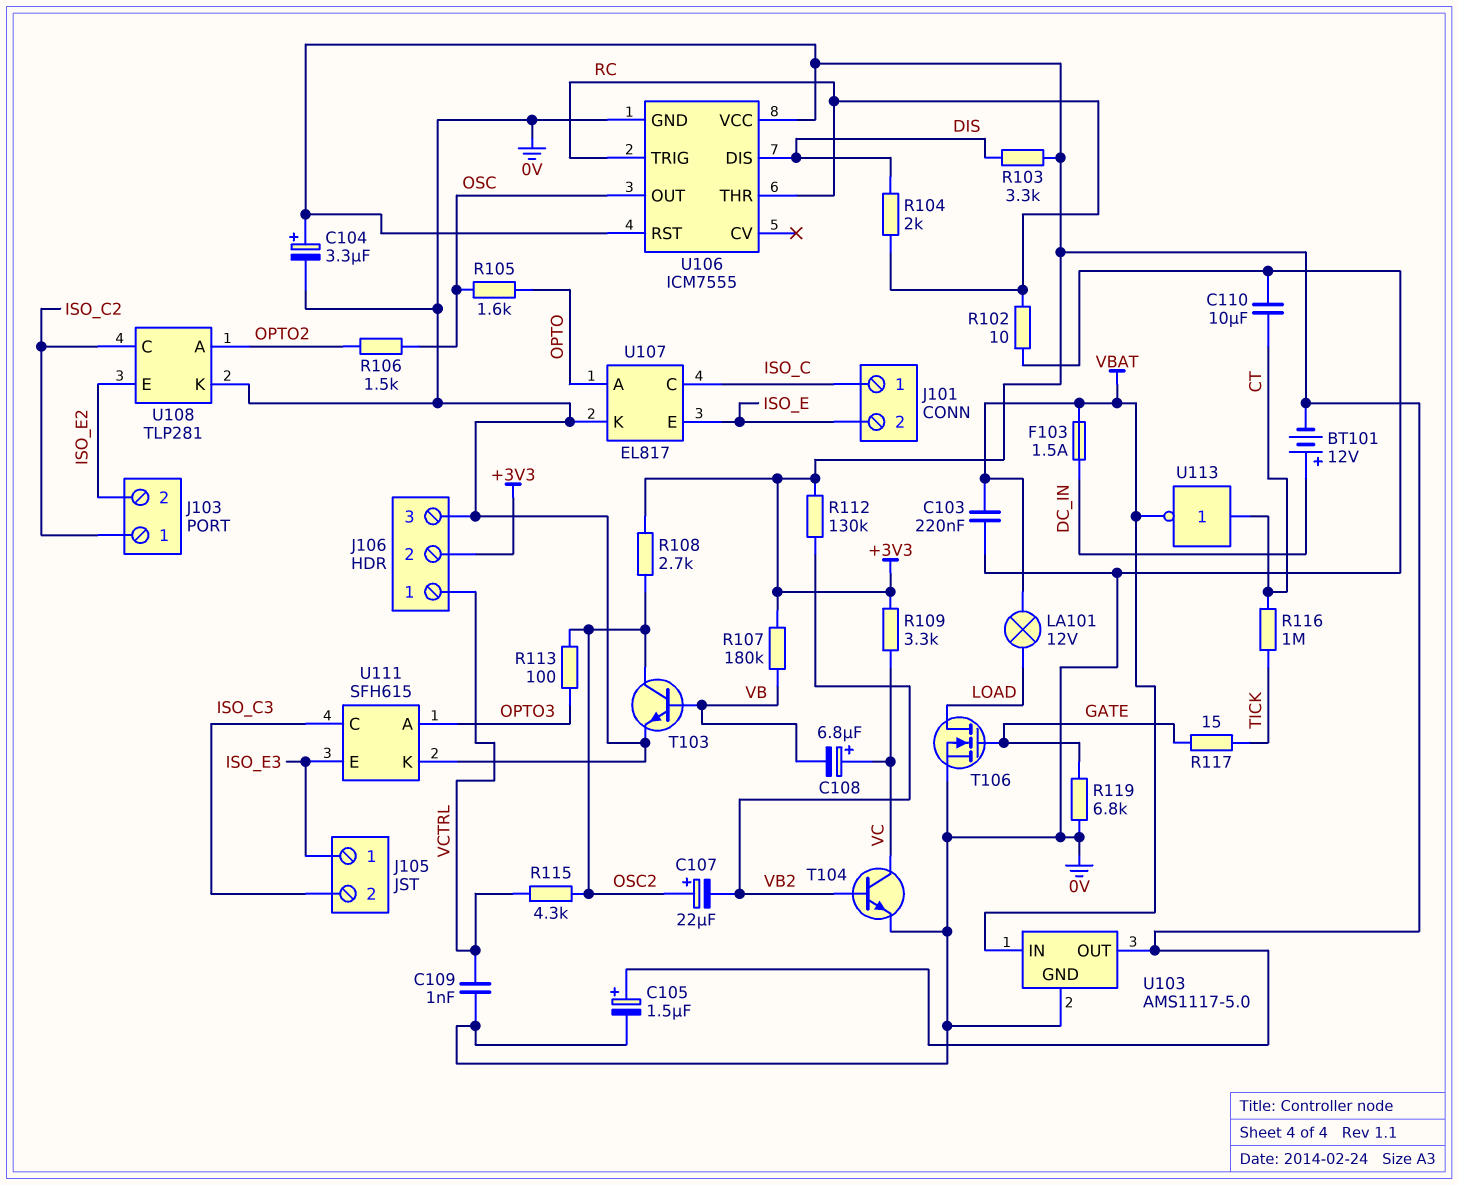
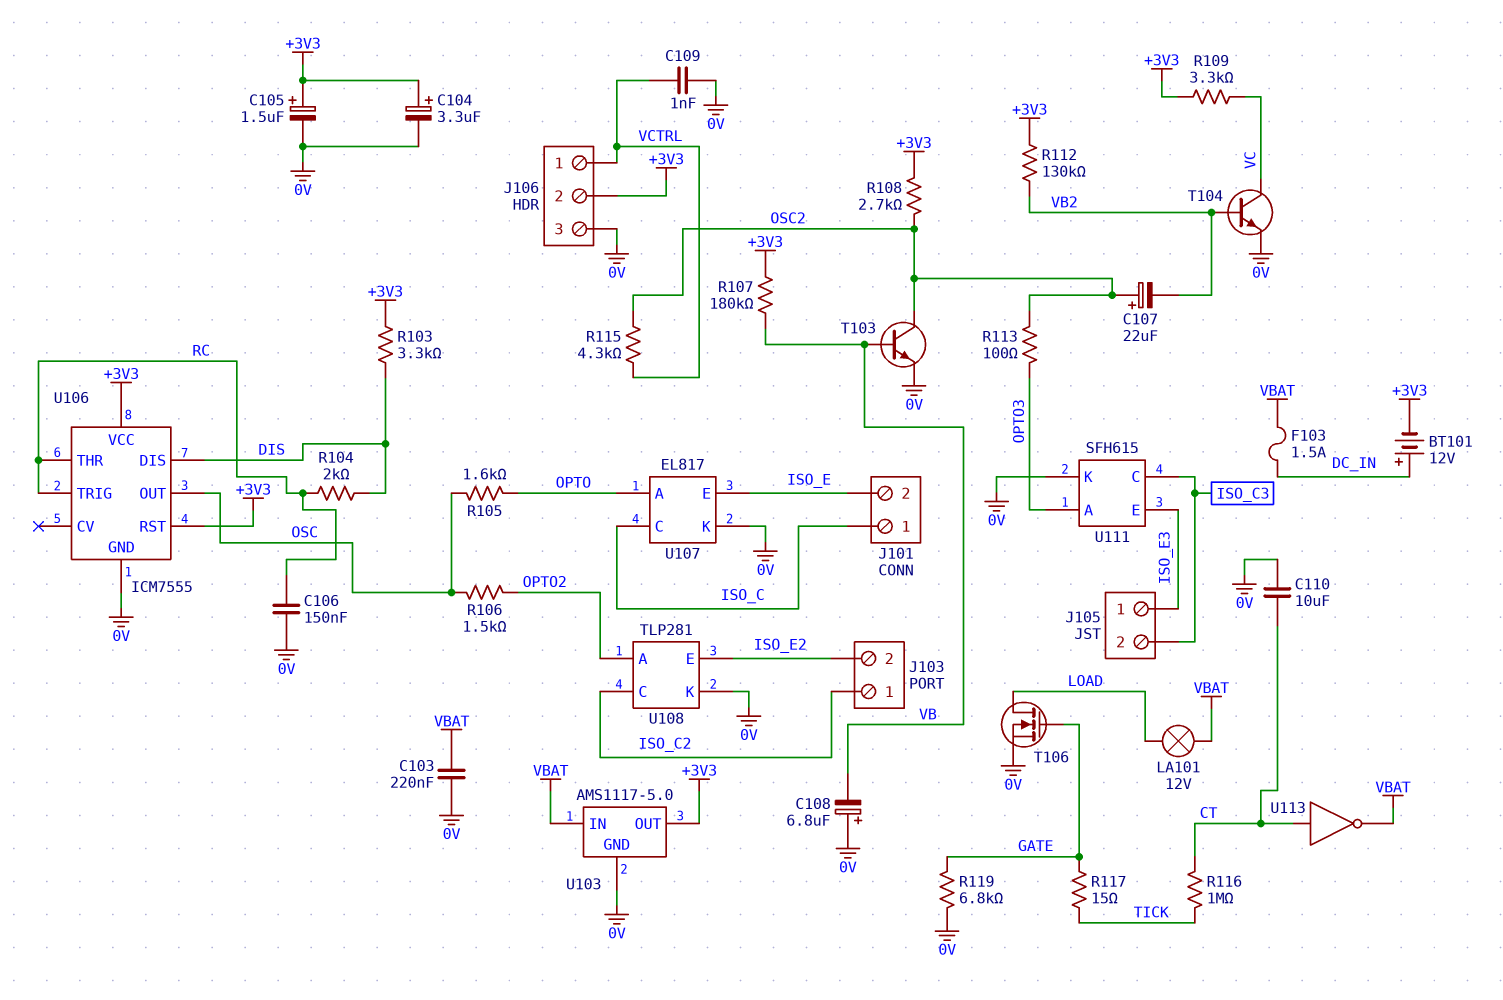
C106: none -> 150nF (0V, RC)
C108: 6.8uF (plus VC, minus VB) -> 6.8uF (plus 0V, minus VB)
R102: 10 (0V, RC) -> none

